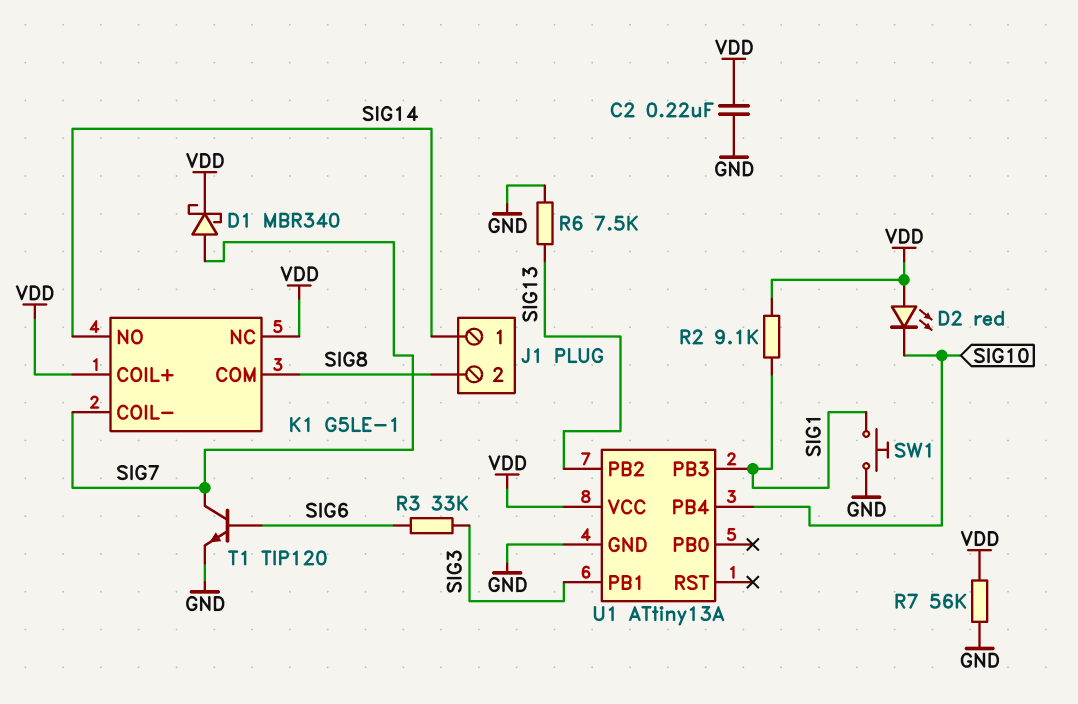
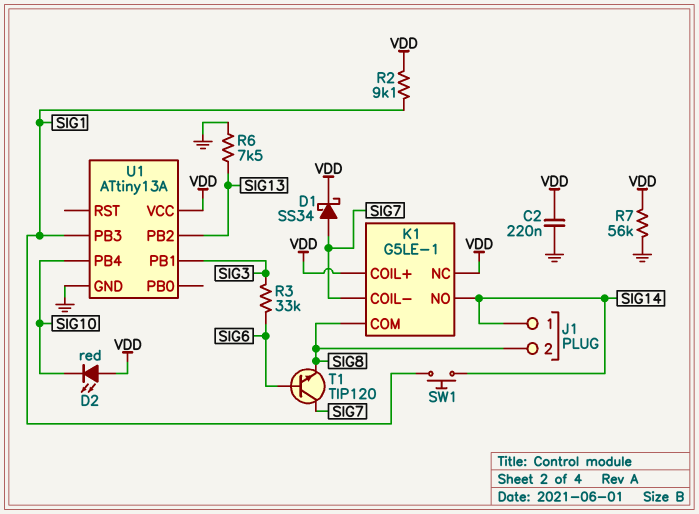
D1: schottky MBR340 (A SIG7, K VDD) -> schottky SS34 (A SIG7, K VDD)
SW1: button (GND, SIG1) -> button (SIG1, SIG14)
T1: NPN TIP120 (B SIG6, C SIG7, E GND) -> NPN TIP120 (B SIG6, C SIG7, E SIG8)

